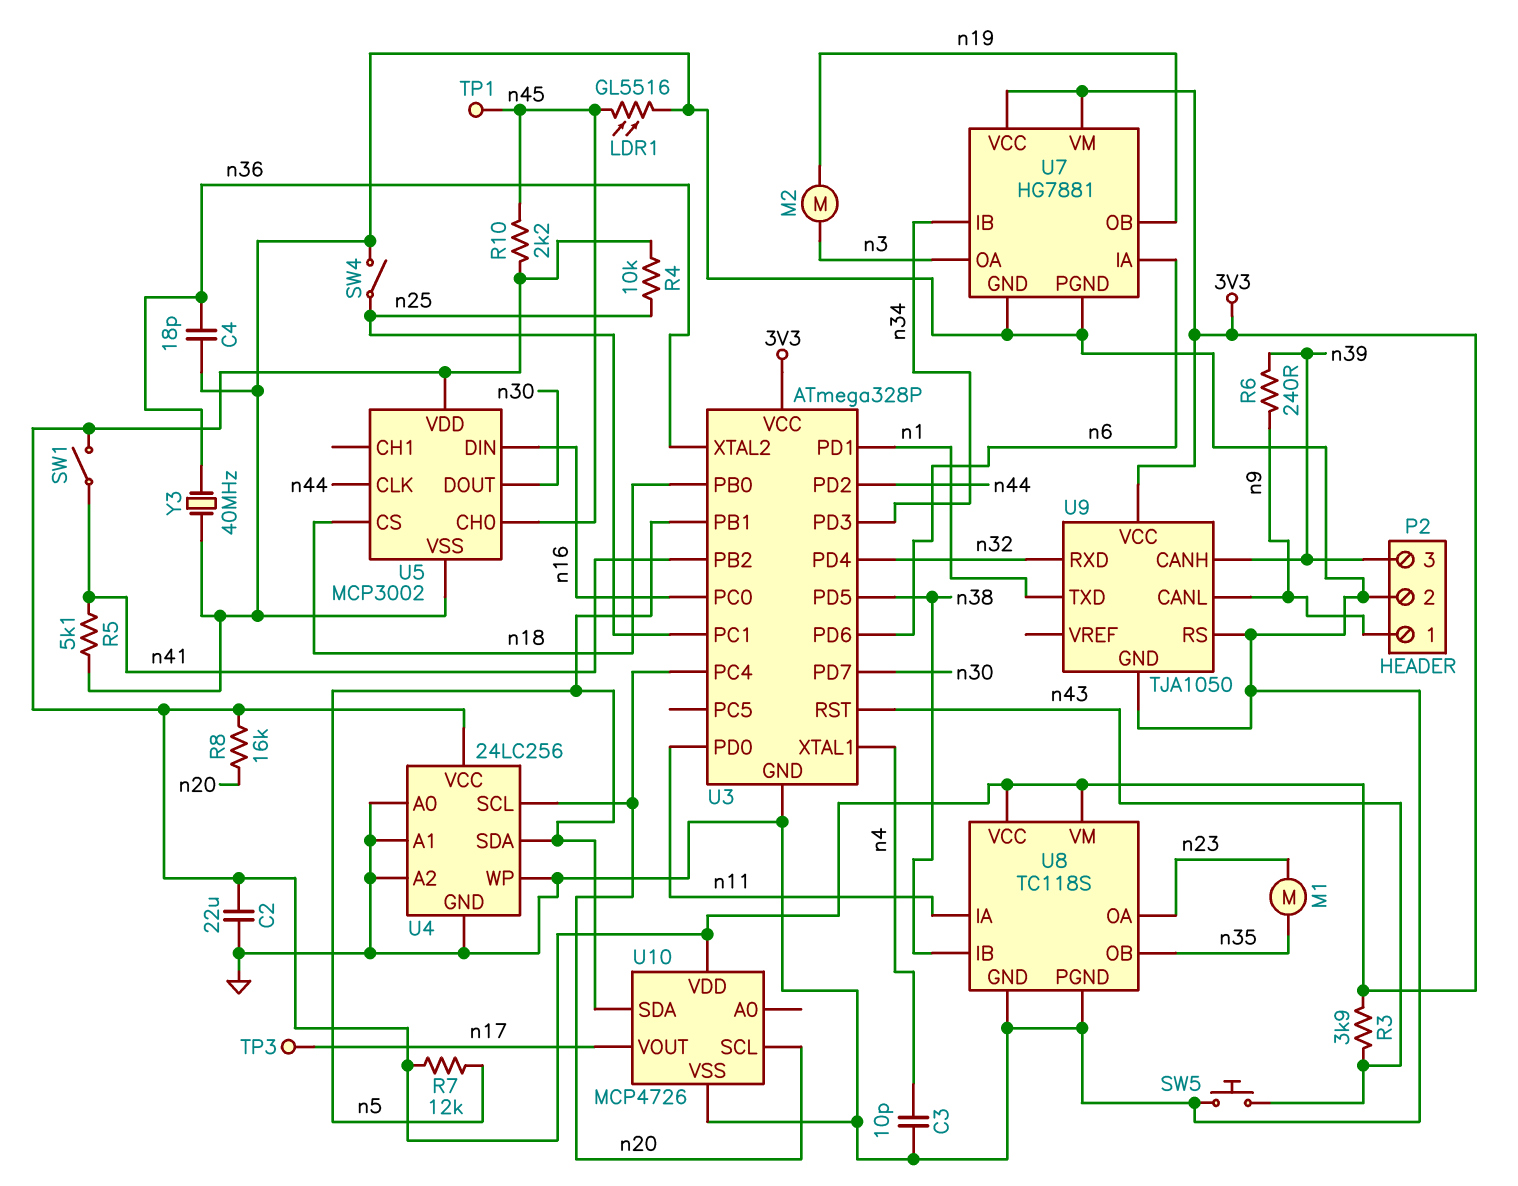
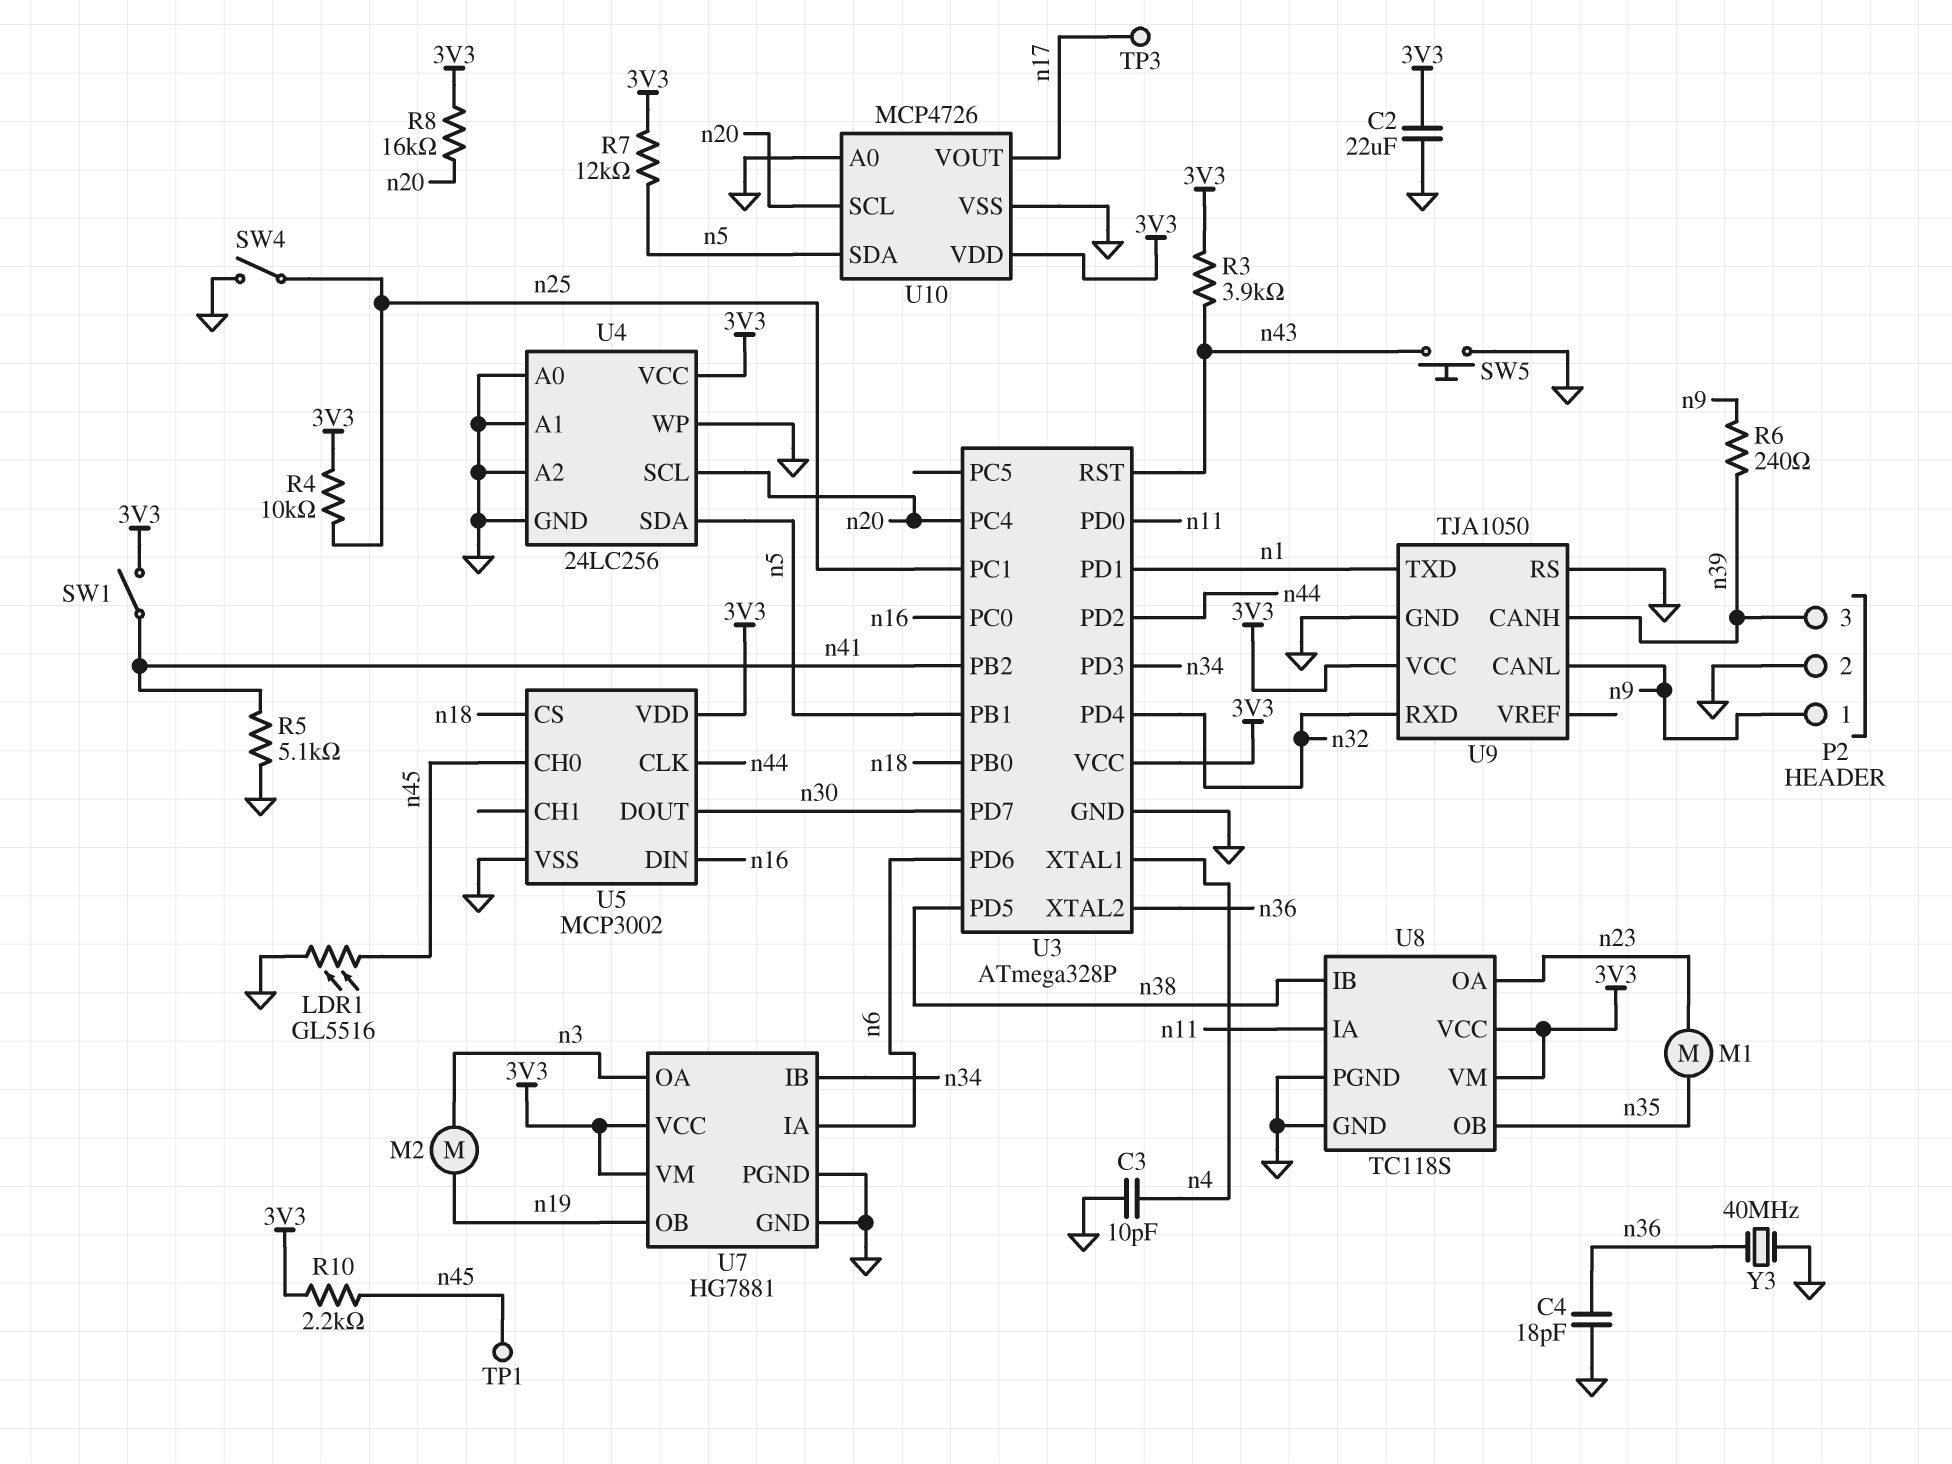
U10 pin A0: none -> GND

